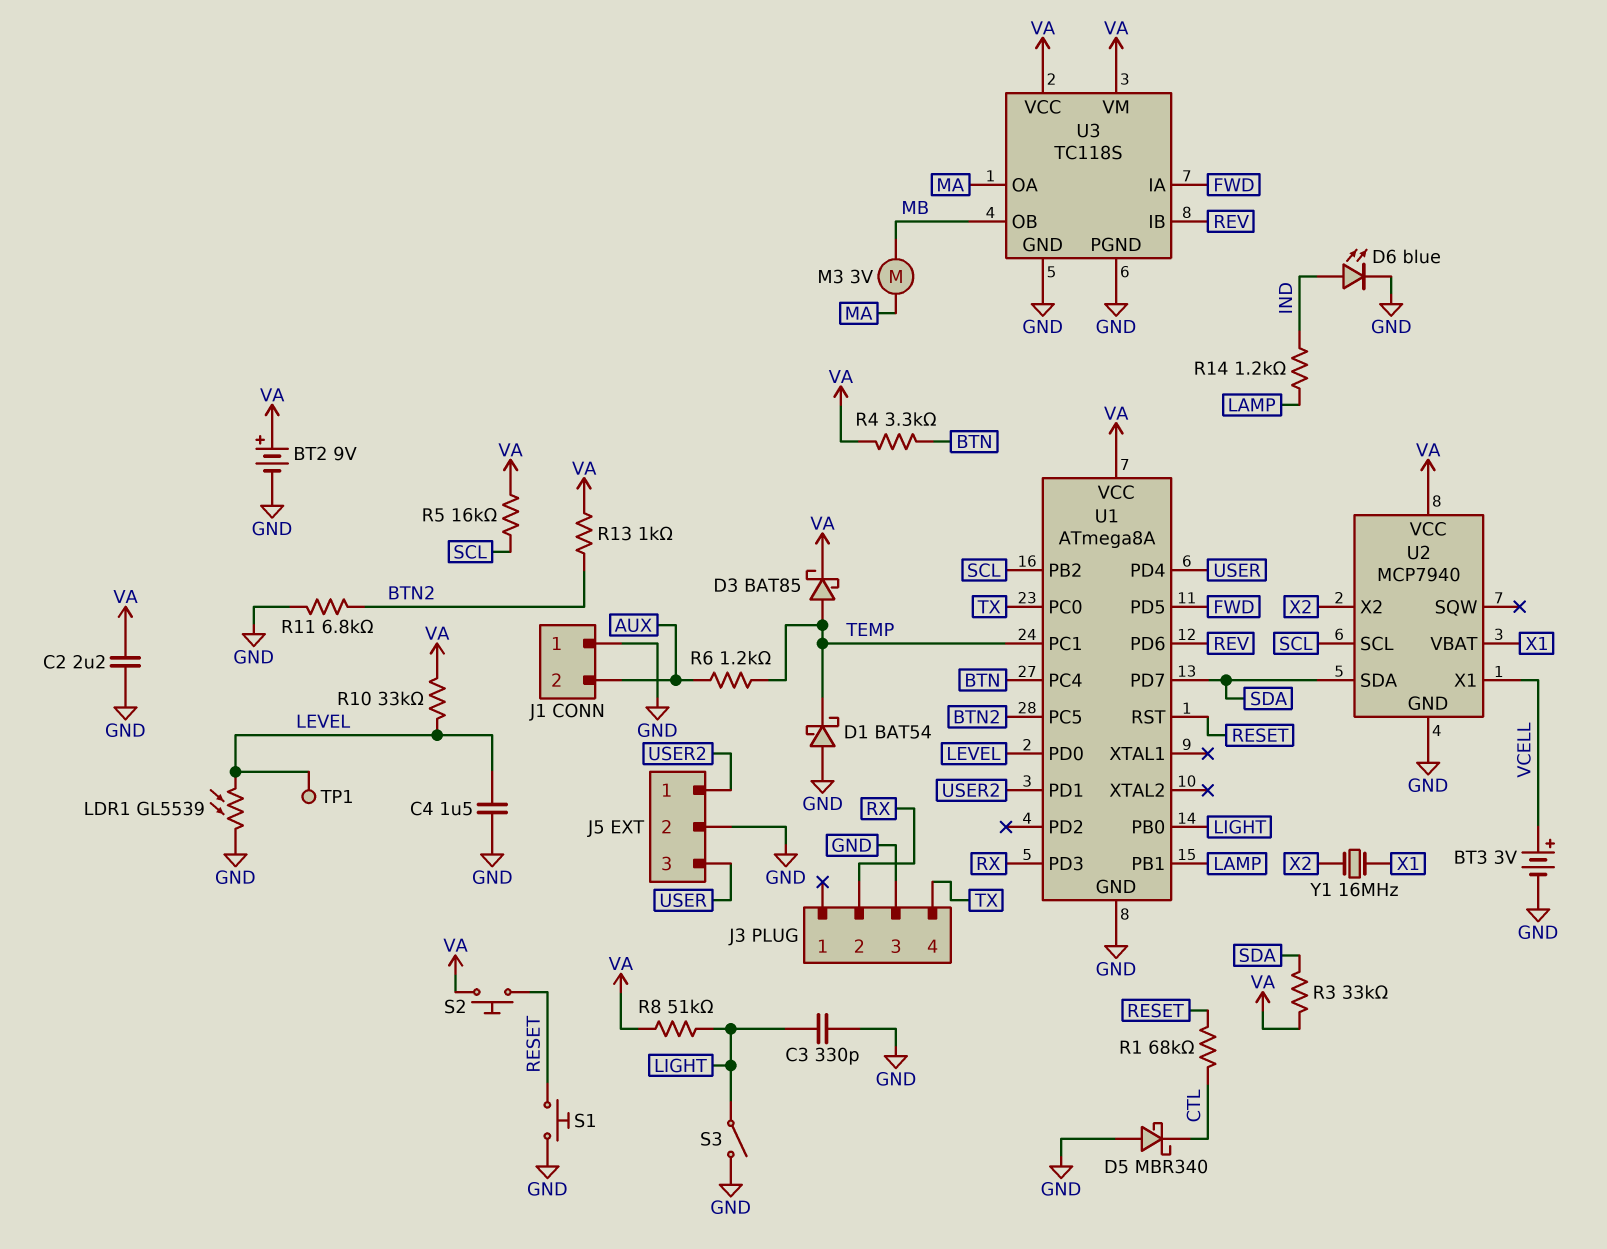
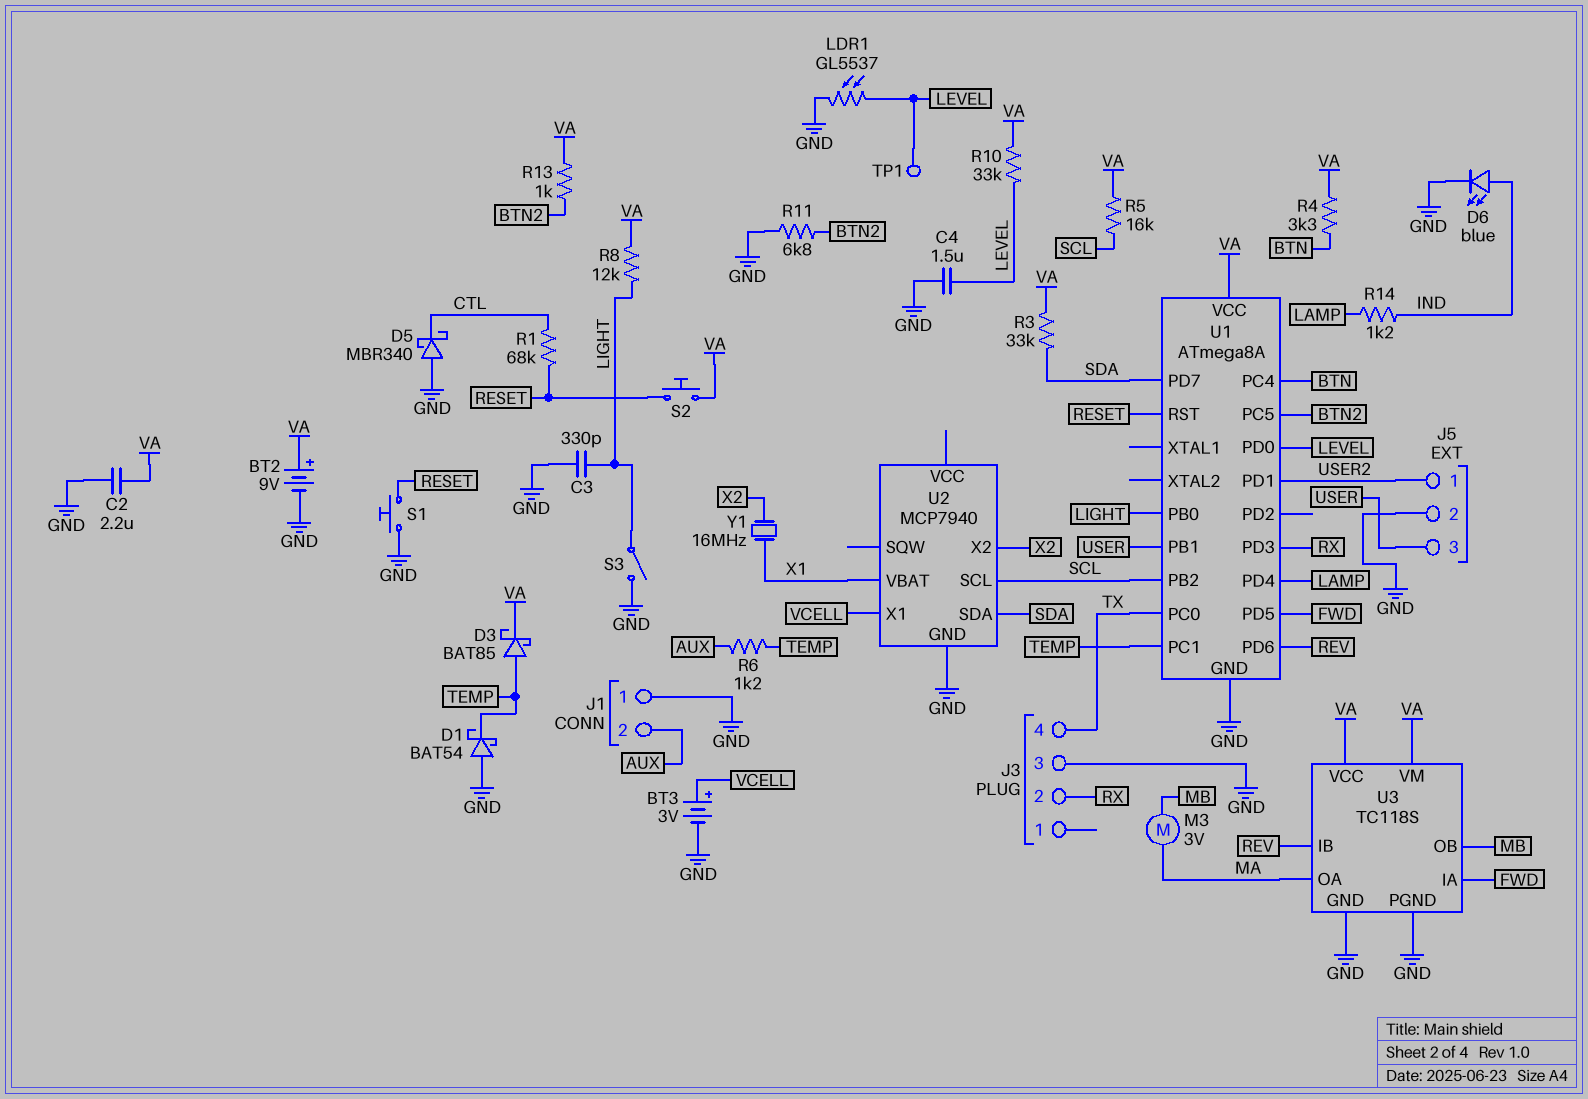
LDR1: GL5539 (GND, LEVEL) -> GL5537 (GND, LEVEL)
R8: 51k (LIGHT, VA) -> 12k (LIGHT, VA)
U1 pin PB1: LAMP -> USER
U1 pin PD4: USER -> LAMP
U2 pin VCC: VA -> none

